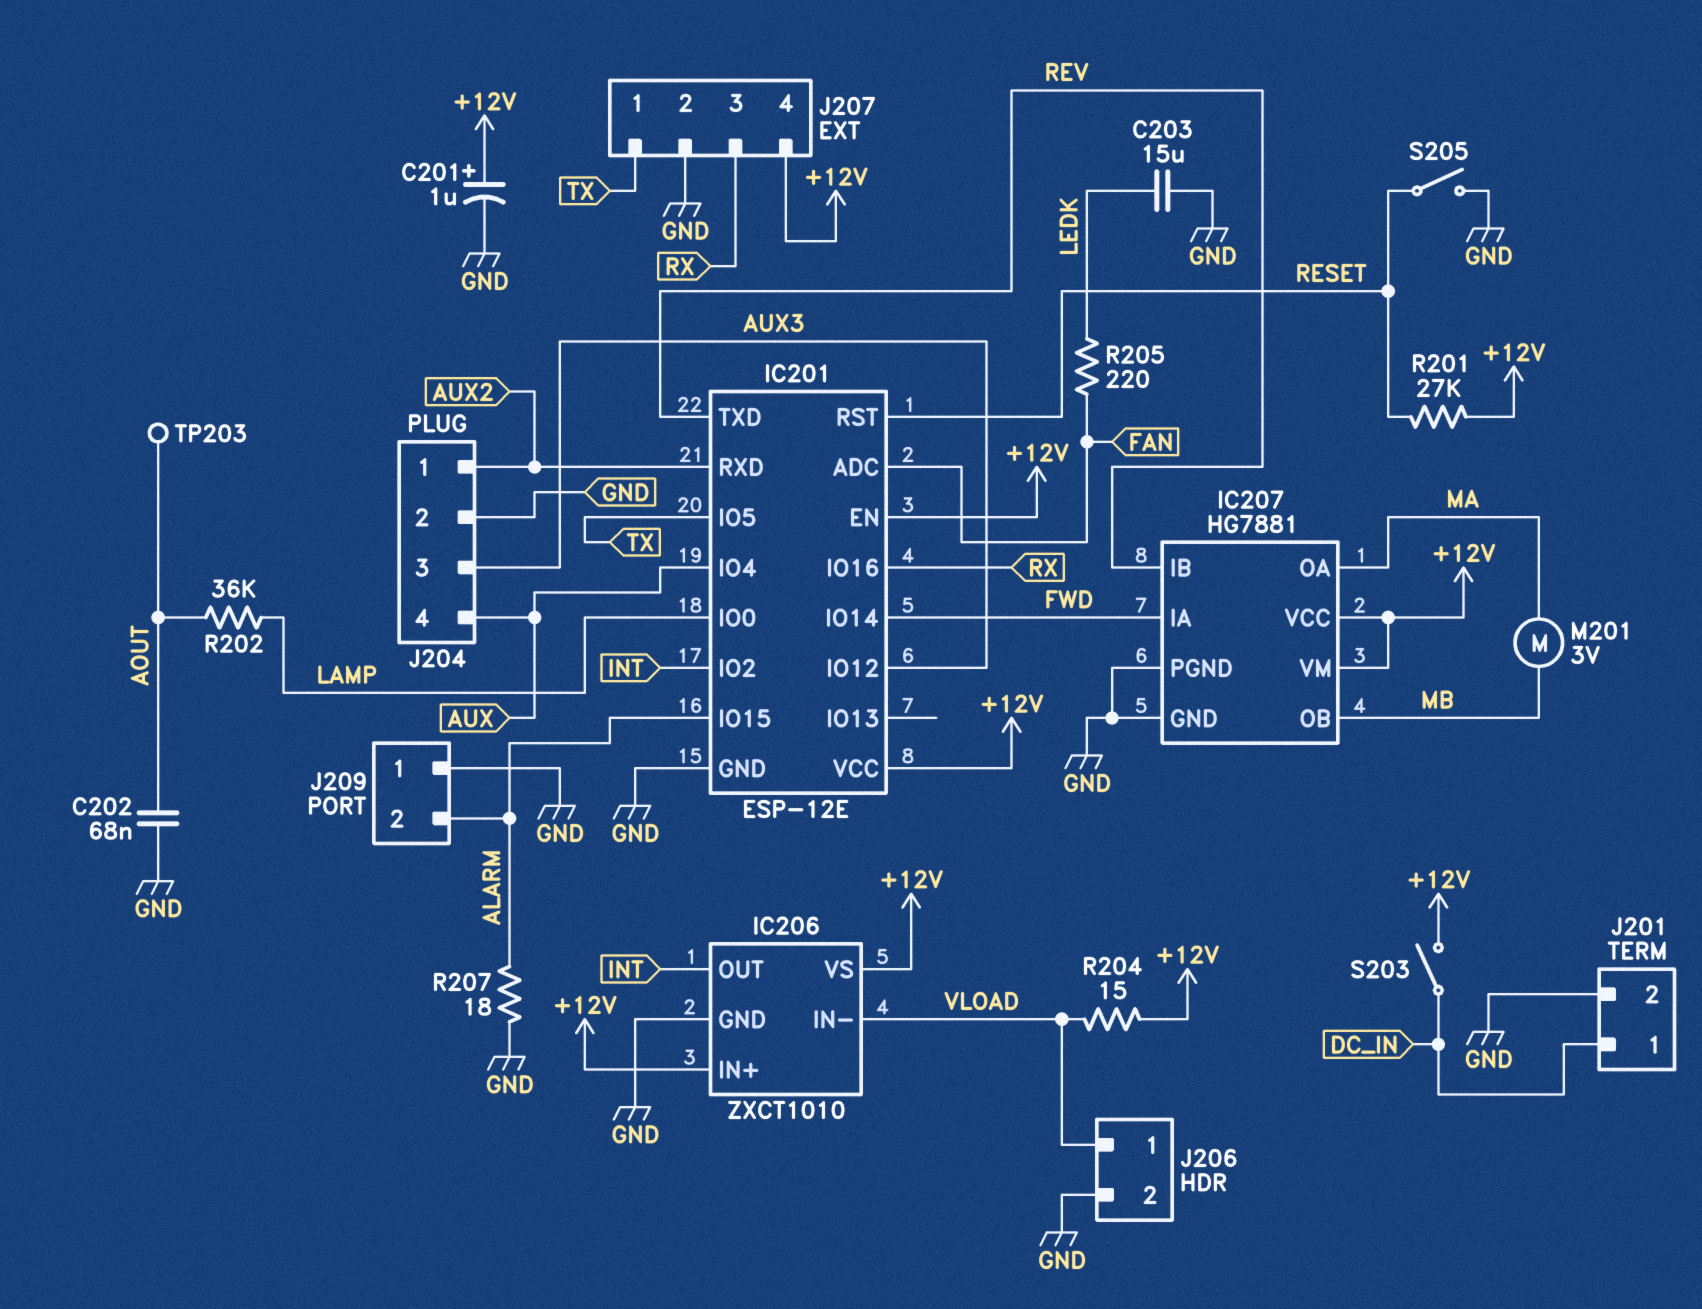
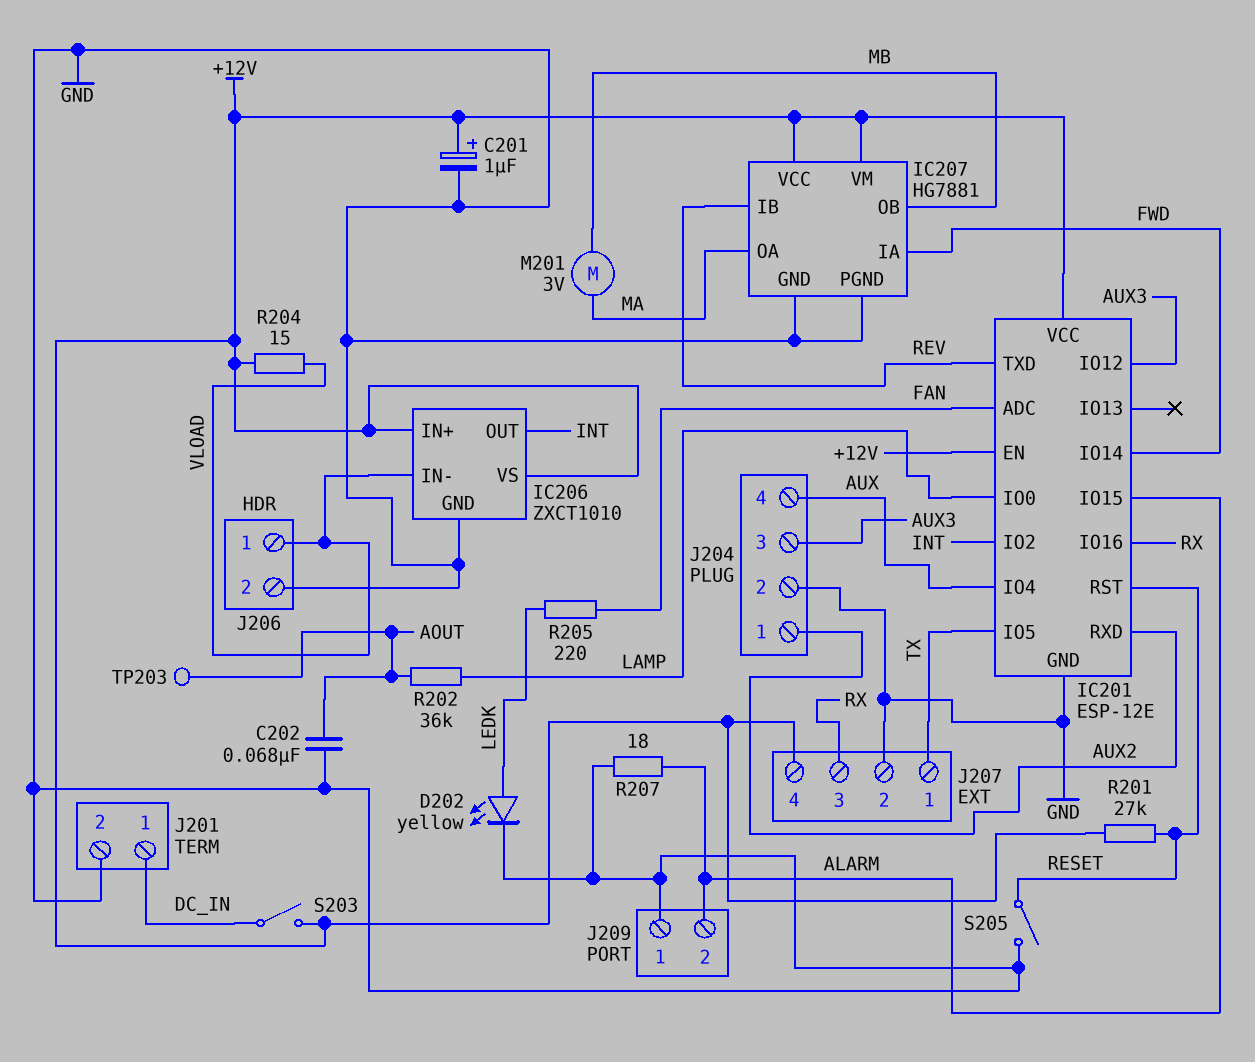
C203: 15uF (GND, LEDK) -> none
D202: none -> LED yellow (A LEDK, K GND)

